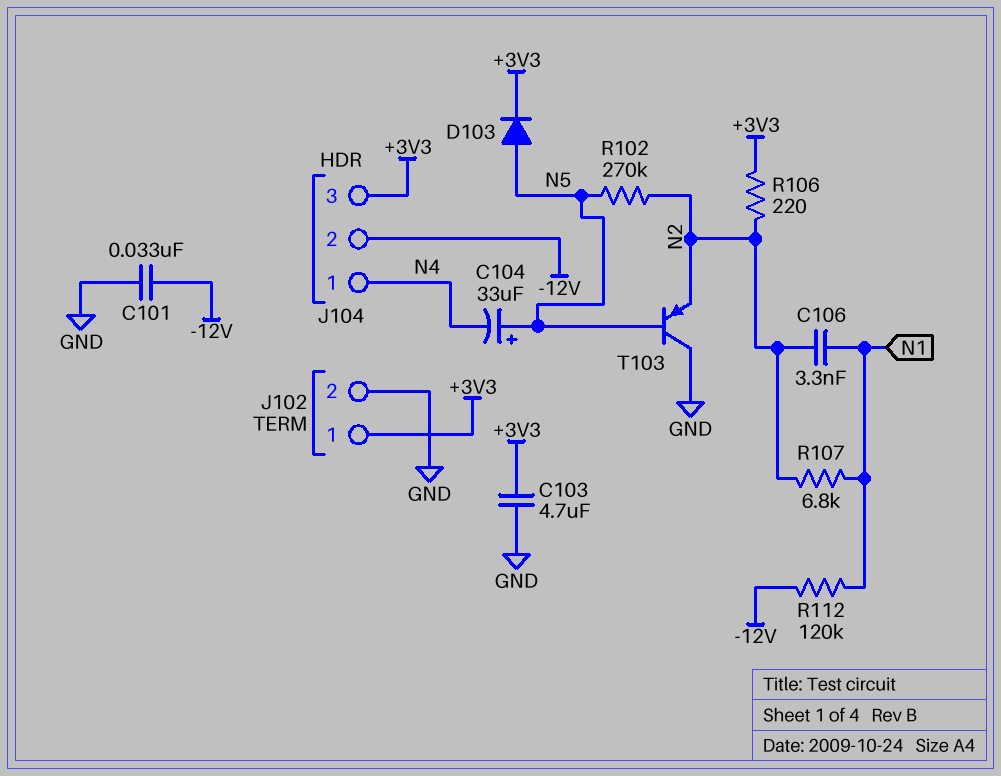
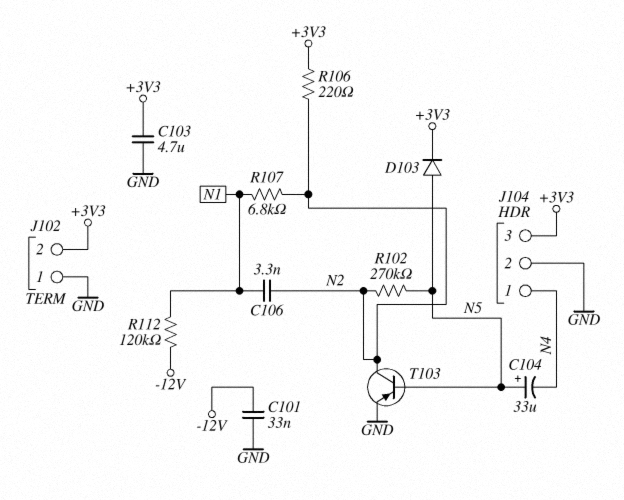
J102 pin 1: +3V3 -> GND
J102 pin 2: GND -> +3V3
J104 pin 2: -12V -> GND
T103: PNP (B N5, C GND, E N2) -> PNP (B N5, C N2, E GND)

